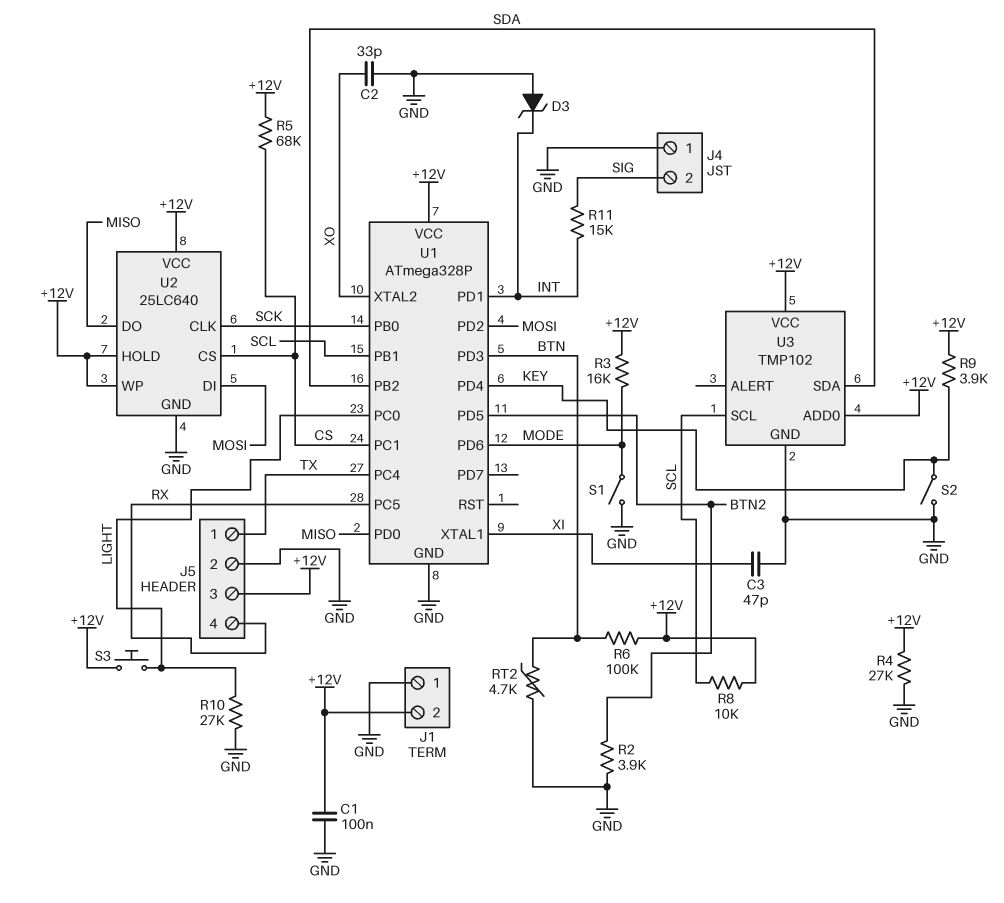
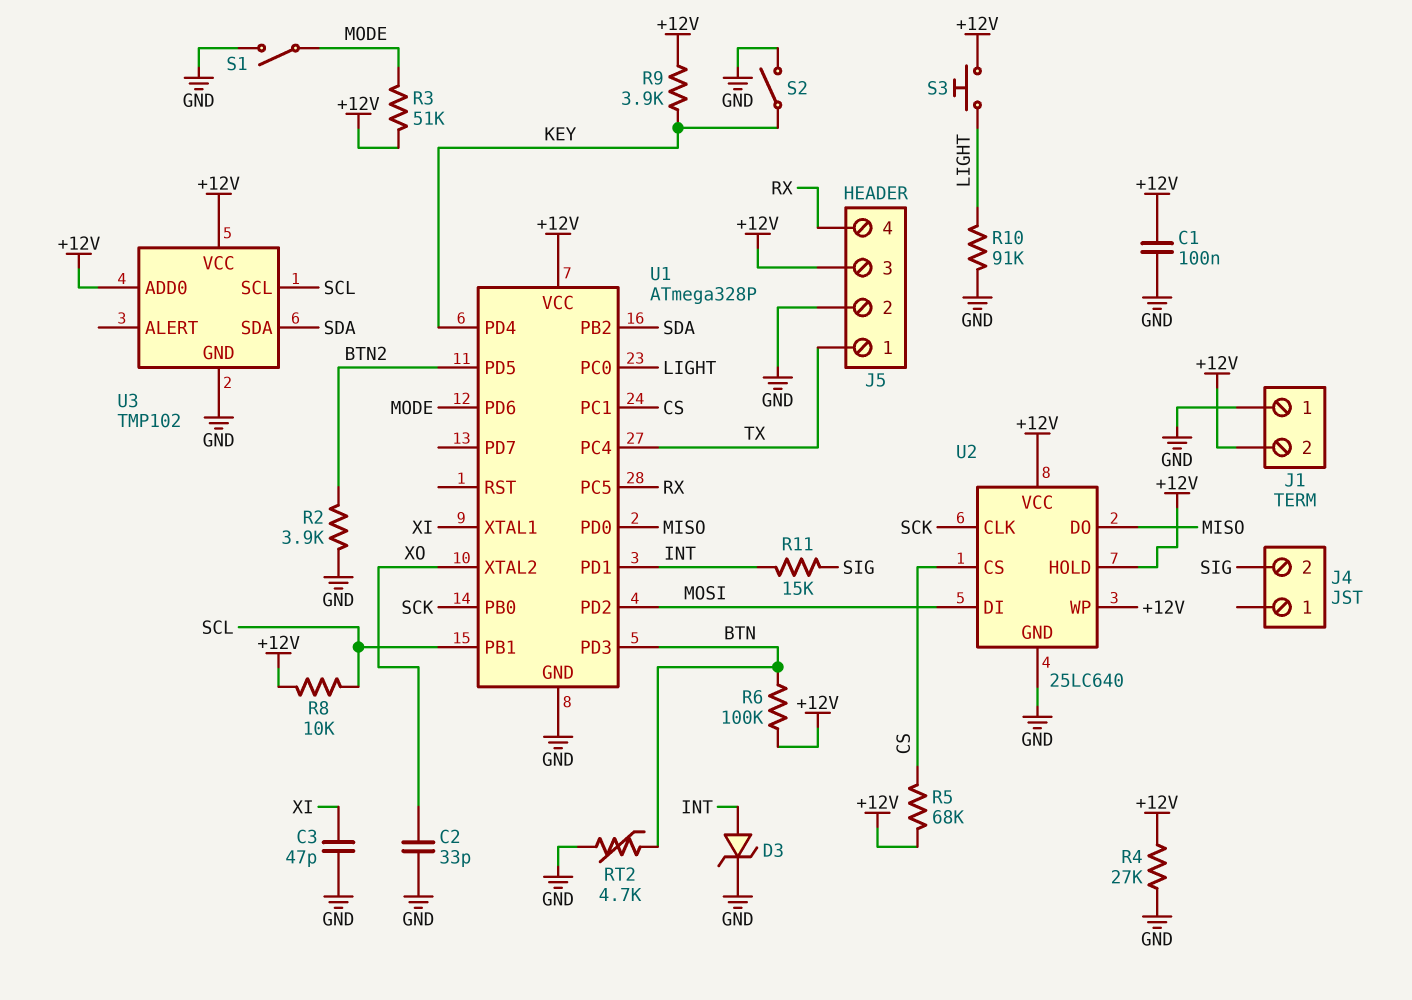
D3: zener (A GND, K INT) -> zener (A INT, K GND)
J4 pin 1: GND -> none
R3: 16k (+12V, MODE) -> 51k (+12V, MODE)
R10: 27k (GND, LIGHT) -> 91k (GND, LIGHT)

